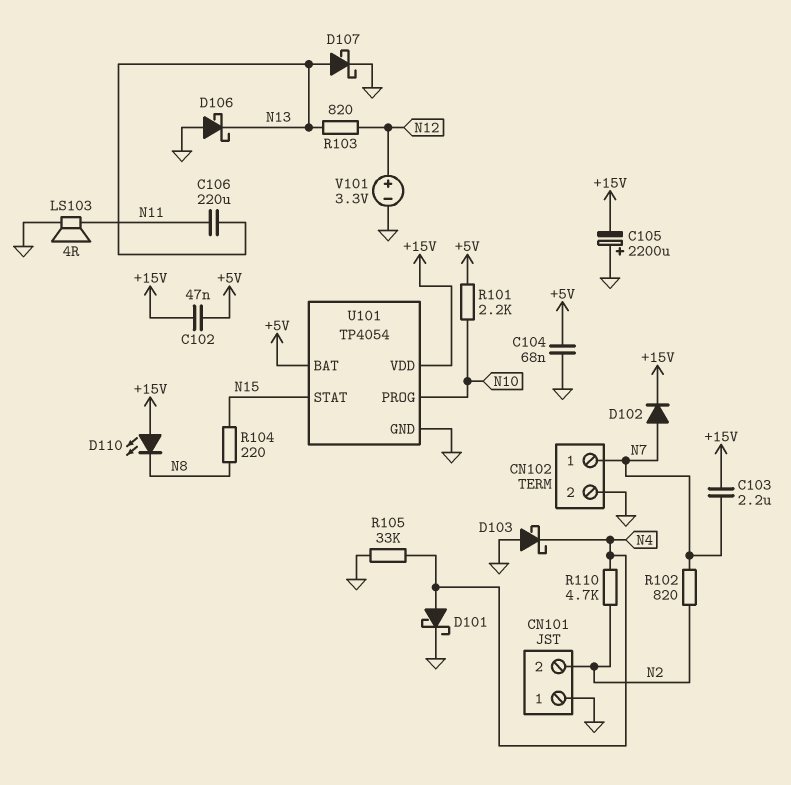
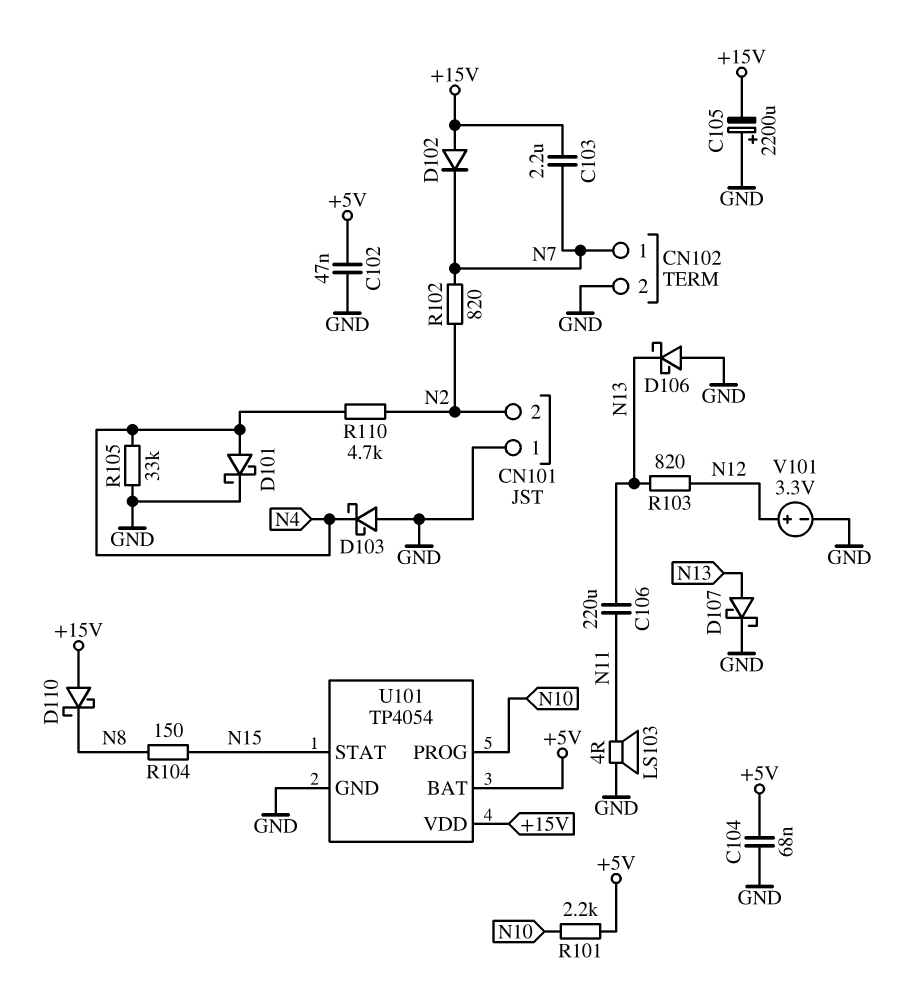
C102: 47nF (+5V, +15V) -> 47nF (+5V, GND)
D102: diode (A N7, K +15V) -> diode (A +15V, K N7)
D110: LED (A +15V, K N8) -> schottky (A +15V, K N8)
R104: 220 (N8, N15) -> 150 (N8, N15)

